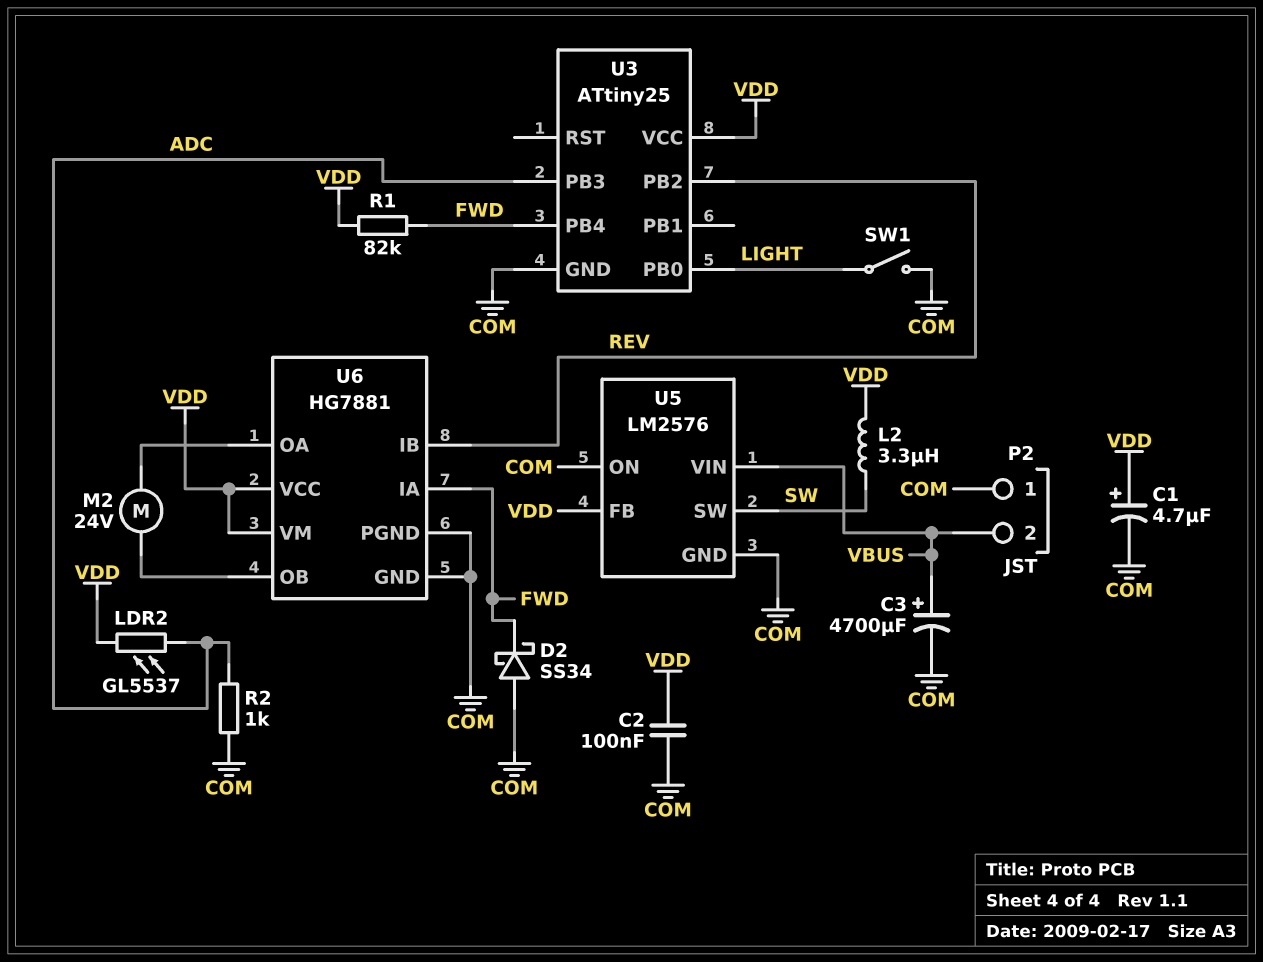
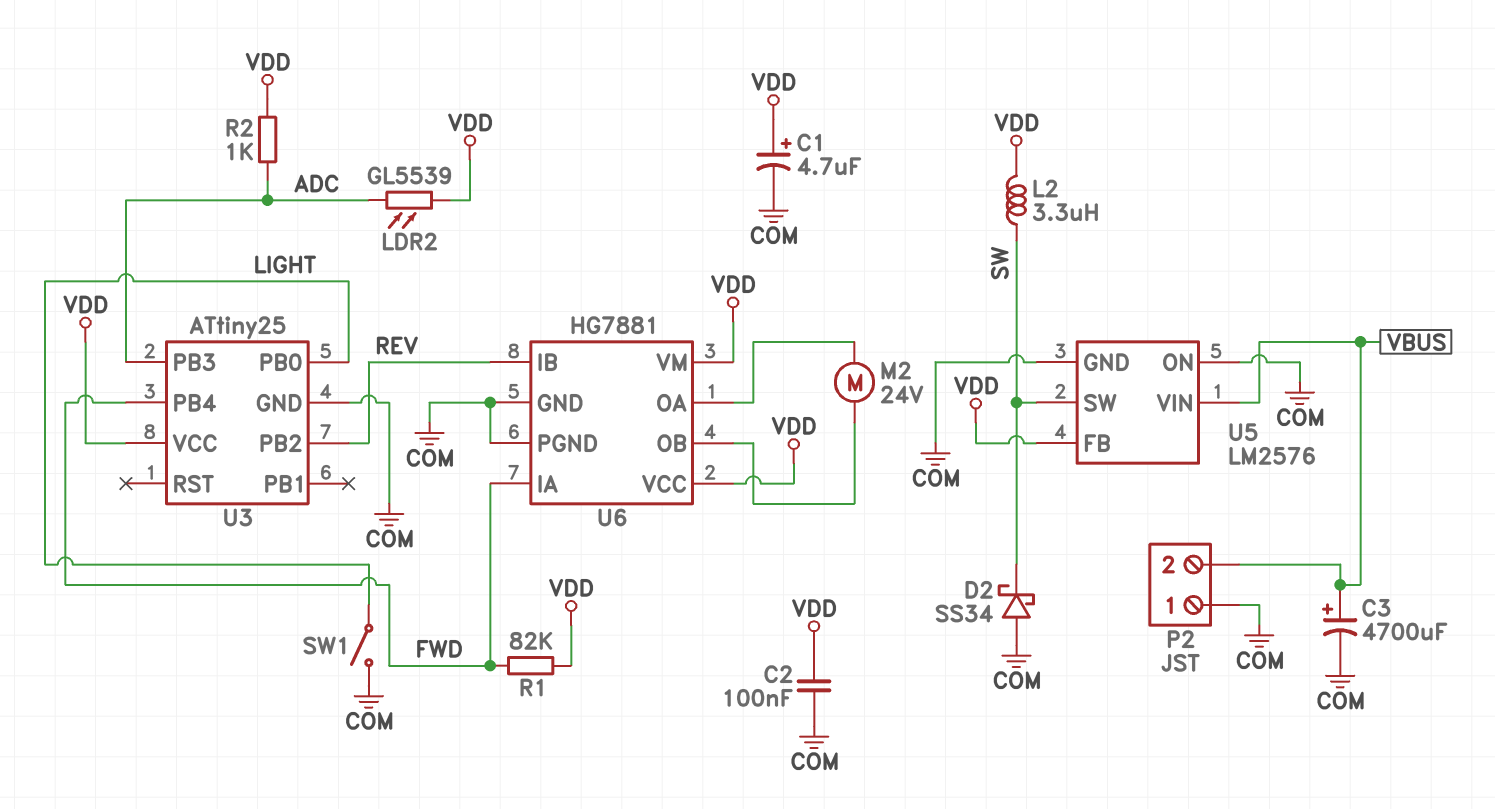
D2: schottky SS34 (A COM, K FWD) -> schottky SS34 (A COM, K SW)
LDR2: GL5537 (ADC, VDD) -> GL5539 (ADC, VDD)
R2: 1k (ADC, COM) -> 1k (ADC, VDD)

